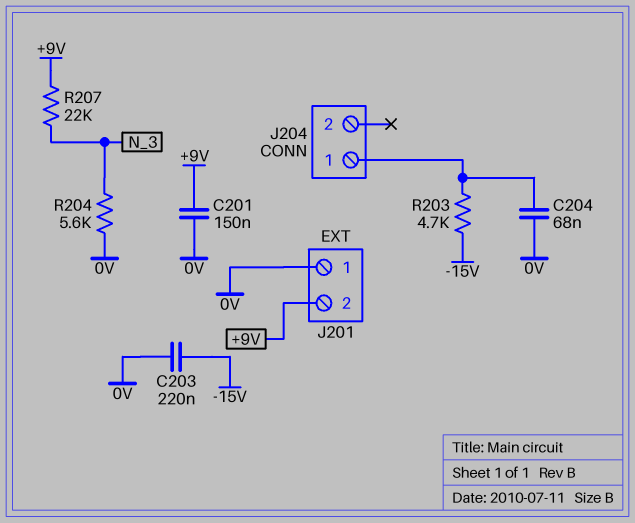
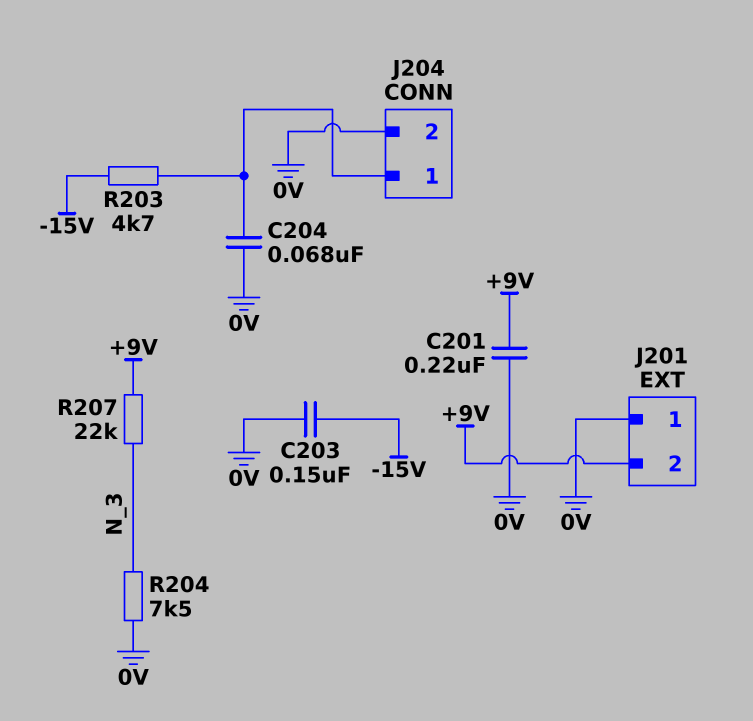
C201: 150nF (+9V, 0V) -> 220nF (+9V, 0V)
C203: 220nF (-15V, 0V) -> 150nF (-15V, 0V)
J204 pin 2: none -> 0V
R204: 5.6k (0V, N_3) -> 7.5k (0V, N_3)

